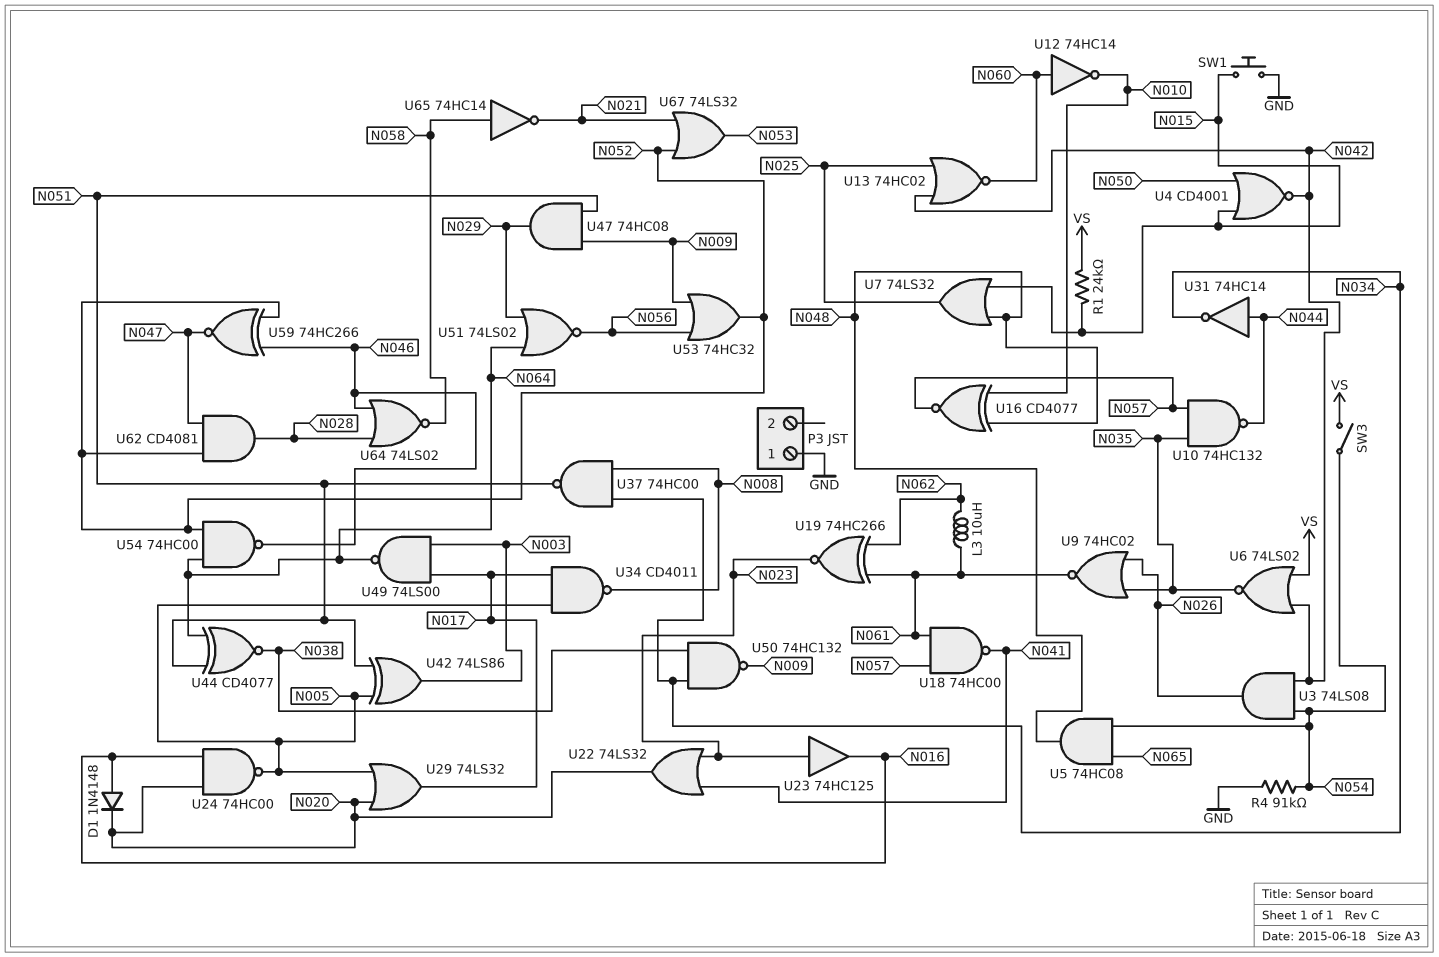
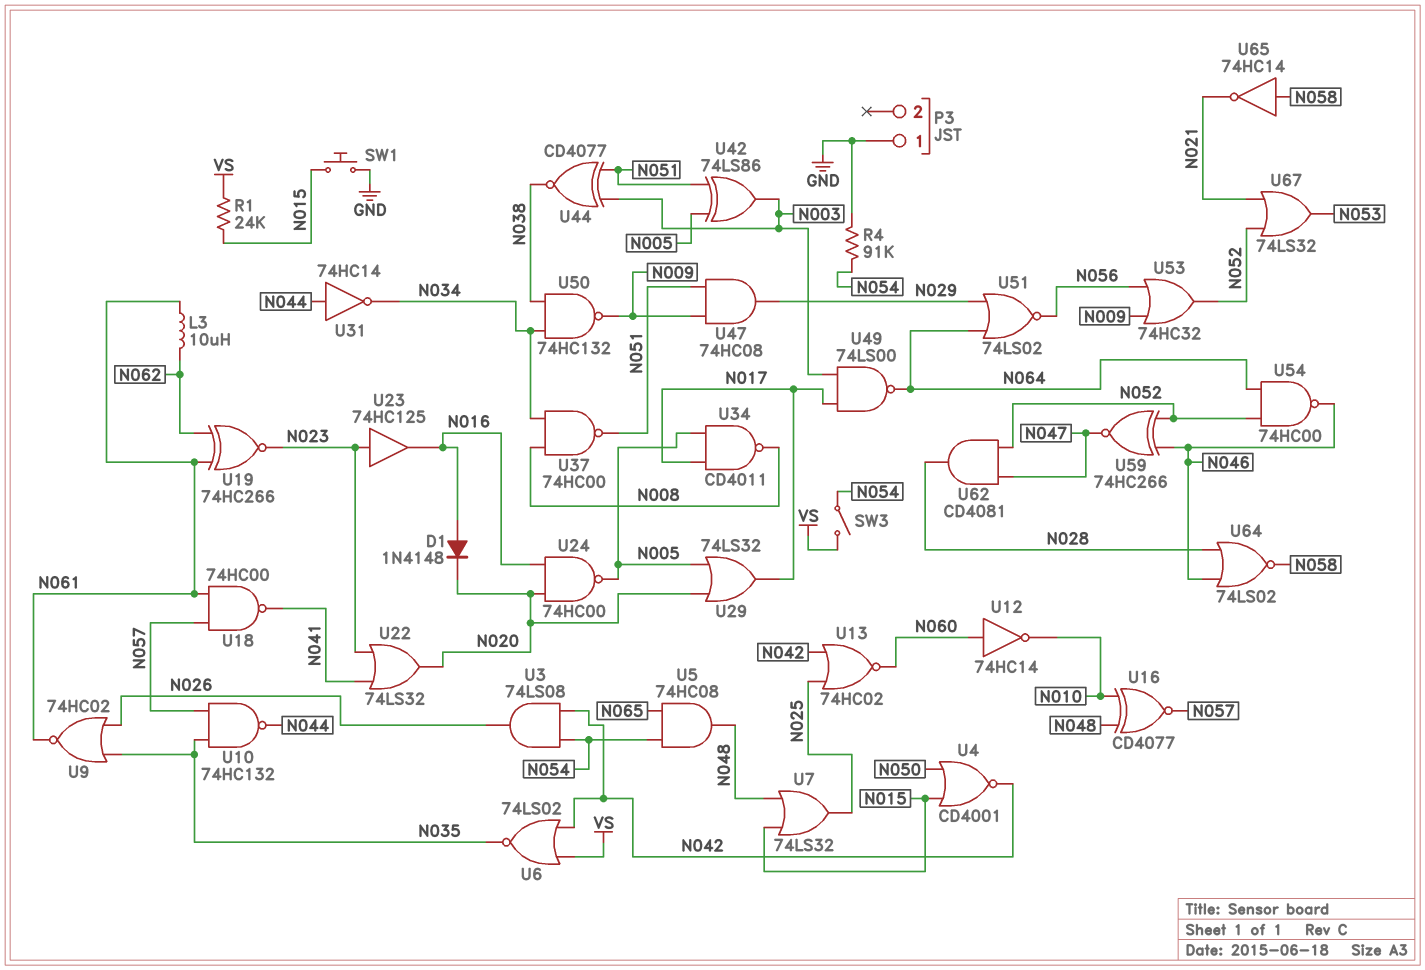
U44: XNOR CD4077 (in N051, in N064, out N038) -> XNOR CD4077 (in N003, in N051, out N038)

